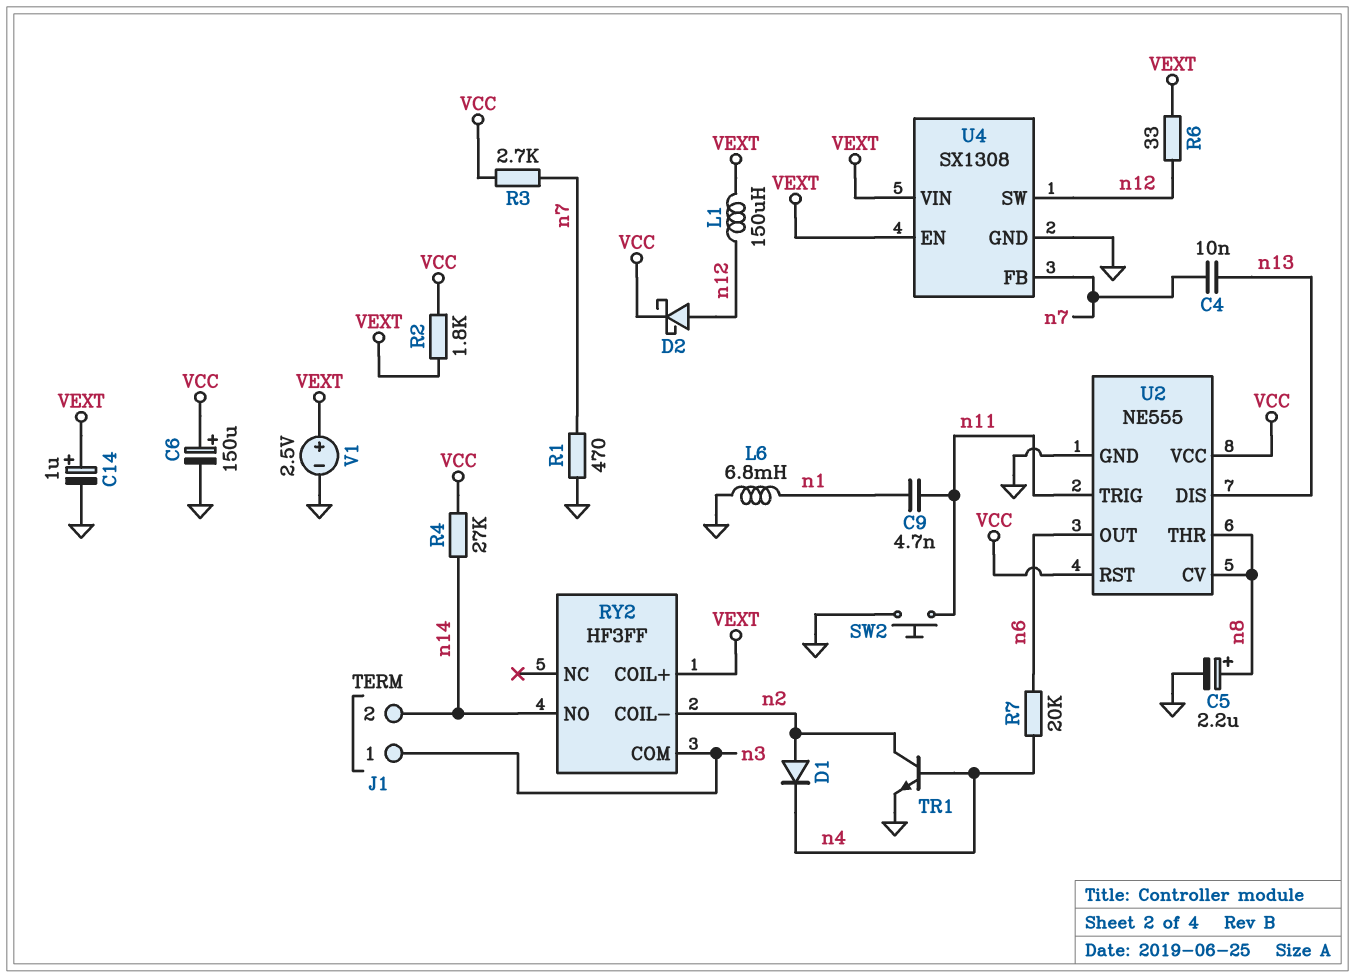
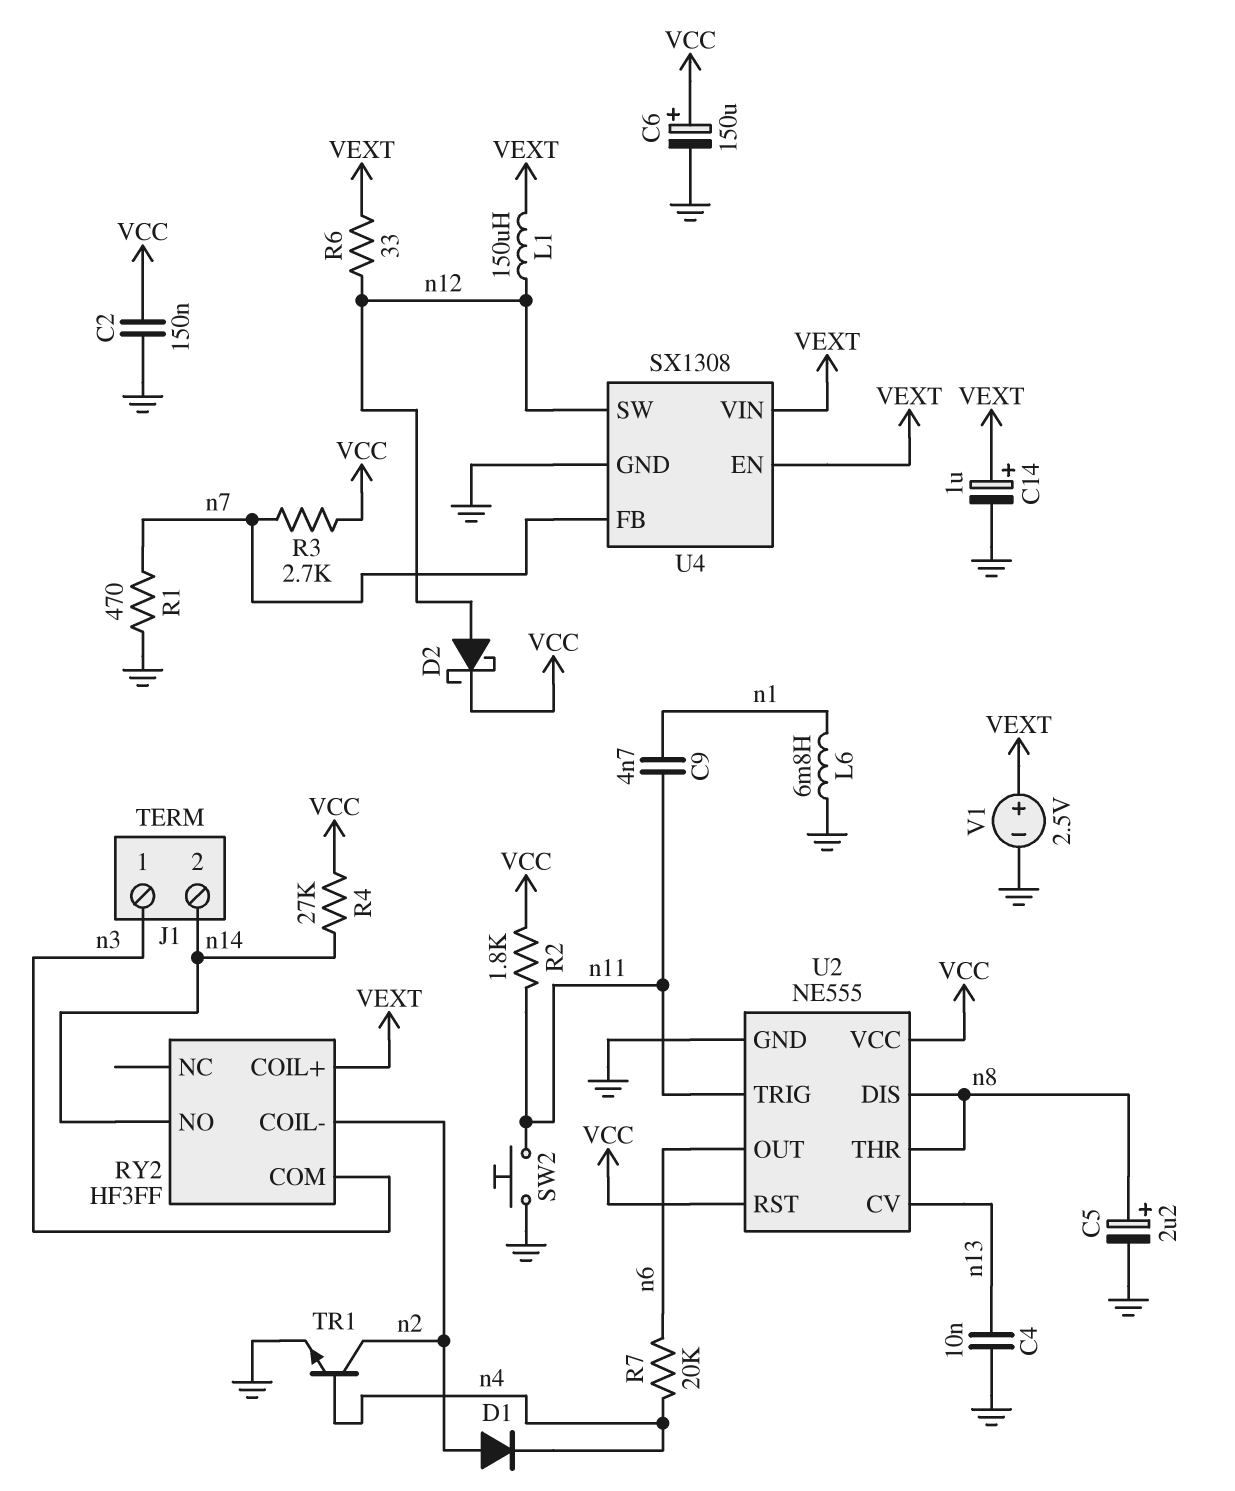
C2: none -> 150nF (GND, VCC)
C4: 10nF (n7, n13) -> 10nF (GND, n13)
R2: 1.8k (VCC, VEXT) -> 1.8k (VCC, n11)
U2 pin CV: n8 -> n13
U2 pin DIS: n13 -> n8

